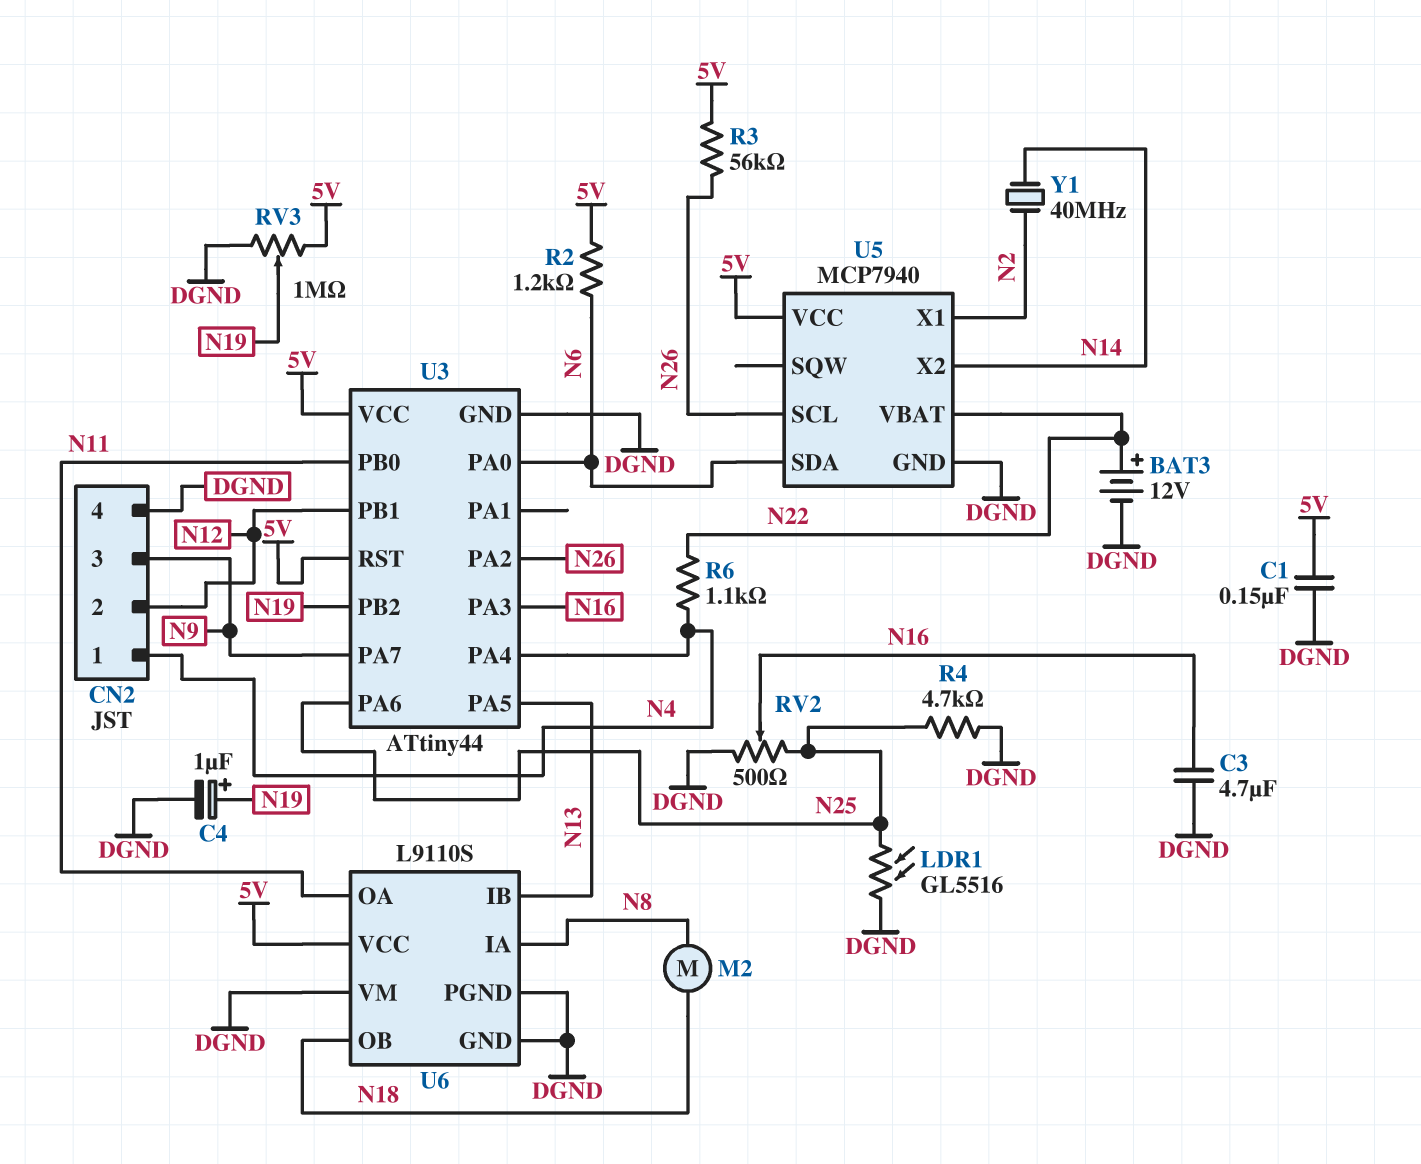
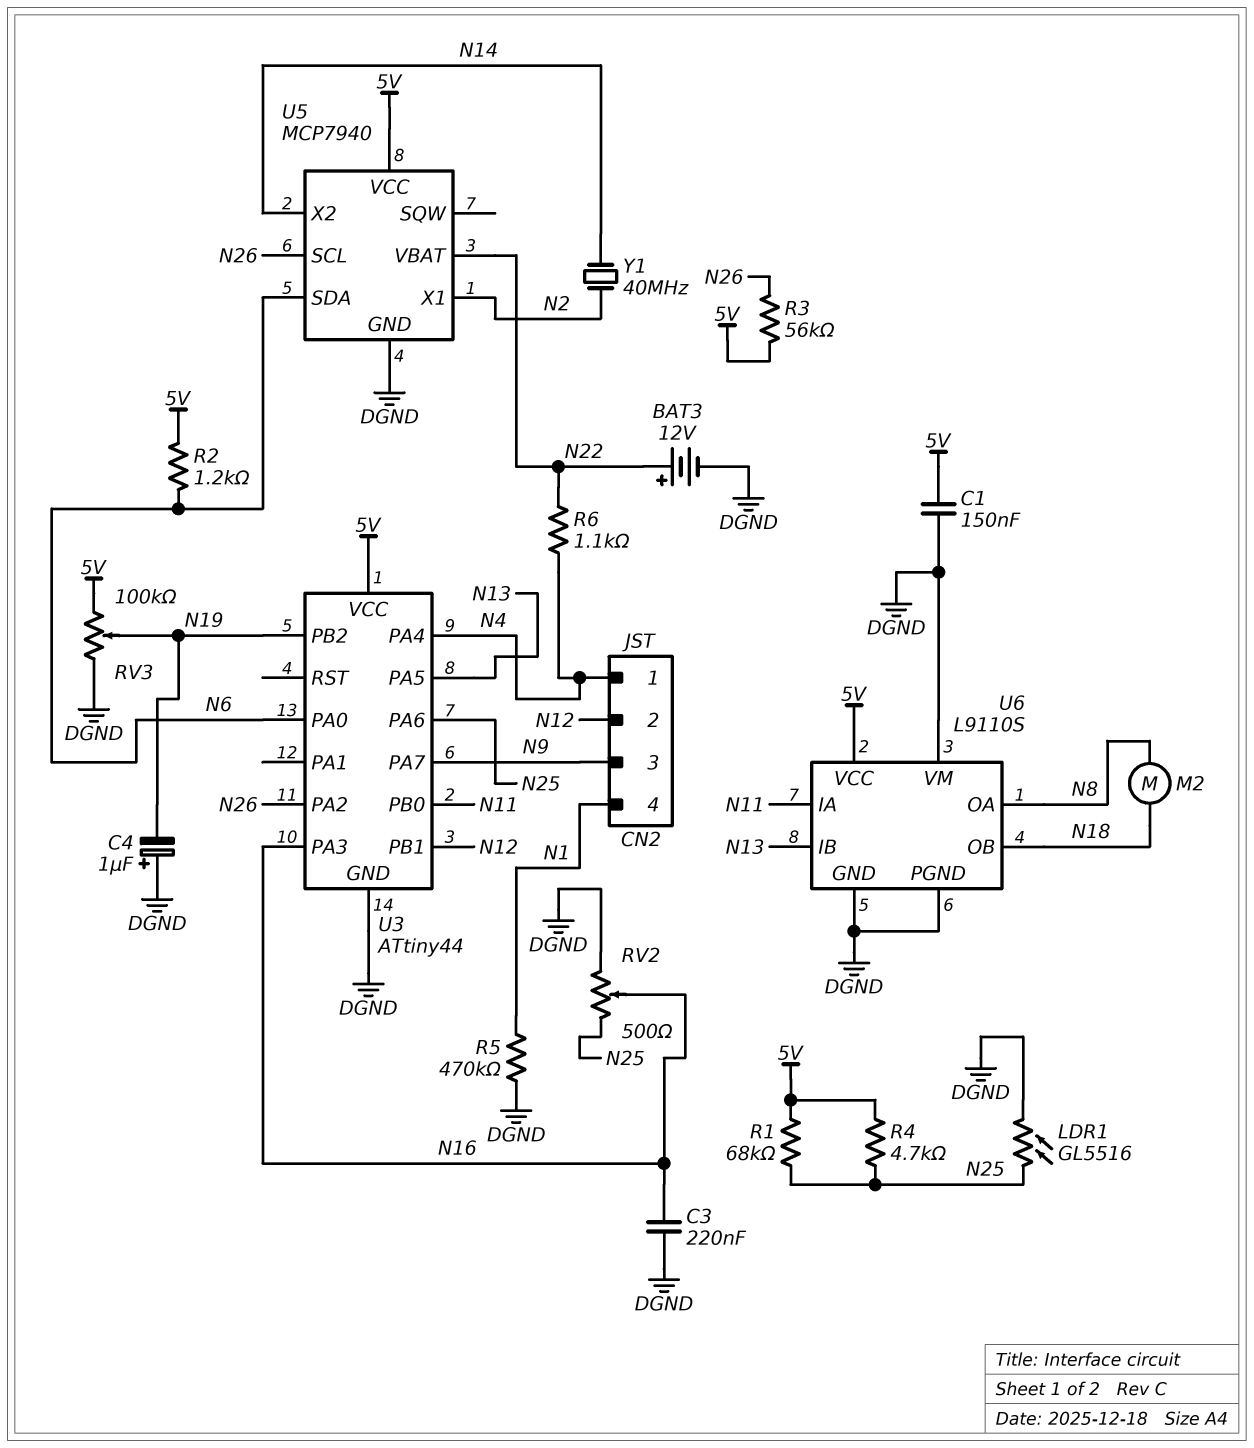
C3: 4.7uF (DGND, N16) -> 220nF (DGND, N16)
C4: 1uF (plus N19, minus DGND) -> 1uF (plus DGND, minus N19)
CN2 pin 4: DGND -> N1
R1: none -> 68k (5V, N25)
R4: 4.7k (DGND, N25) -> 4.7k (5V, N25)
R5: none -> 470k (DGND, N1)
RV3: 1M (5V, DGND, wiper N19) -> 100k (5V, DGND, wiper N19)
U3 pin RST: 5V -> none
U6 pin IA: N8 -> N11
U6 pin OA: N11 -> N8

